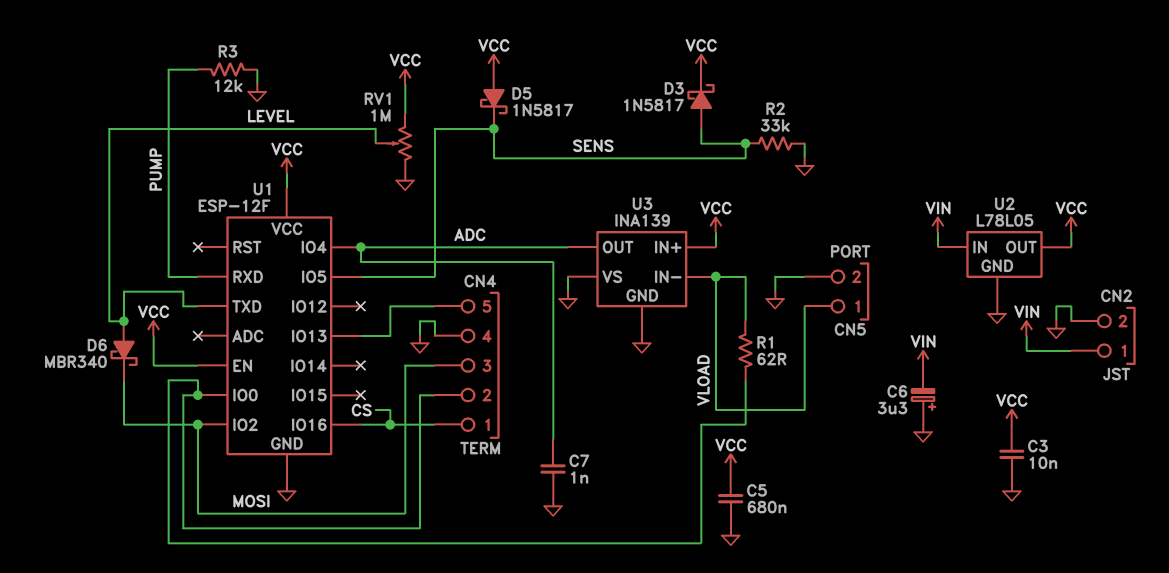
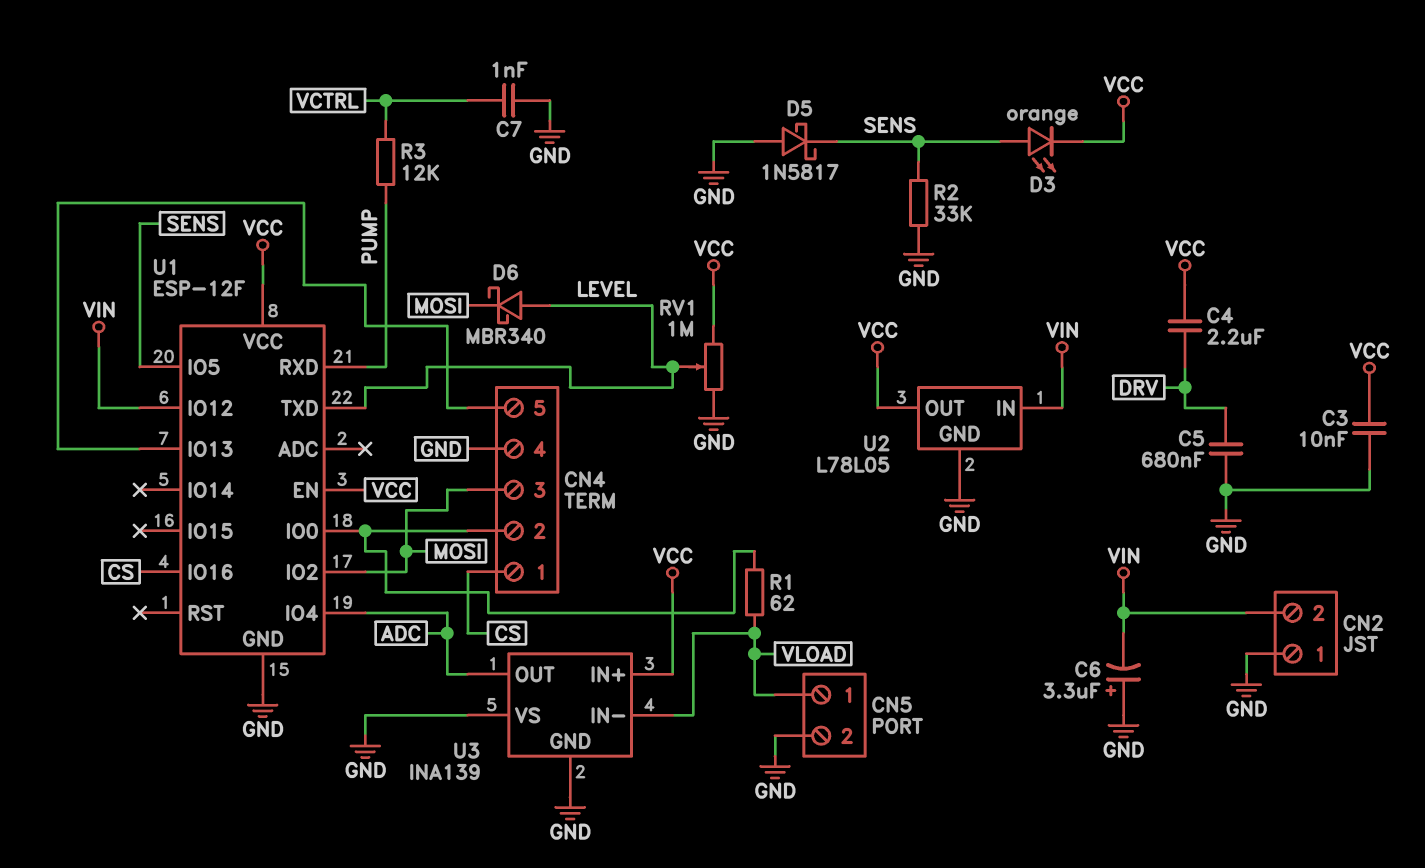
C4: none -> 2.2uF (DRV, VCC)
C5: 680nF (GND, VCC) -> 680nF (DRV, GND)
C7: 1nF (ADC, GND) -> 1nF (GND, VCTRL)
CN2 pin 1: VIN -> GND
CN2 pin 2: GND -> VIN
D3: schottky 1N5817 (A SENS, K VCC) -> LED orange (A SENS, K VCC)
D5: schottky 1N5817 (A VCC, K SENS) -> schottky 1N5817 (A GND, K SENS)
R3: 12k (GND, PUMP) -> 12k (PUMP, VCTRL)
U1 pin IO12: none -> VIN

